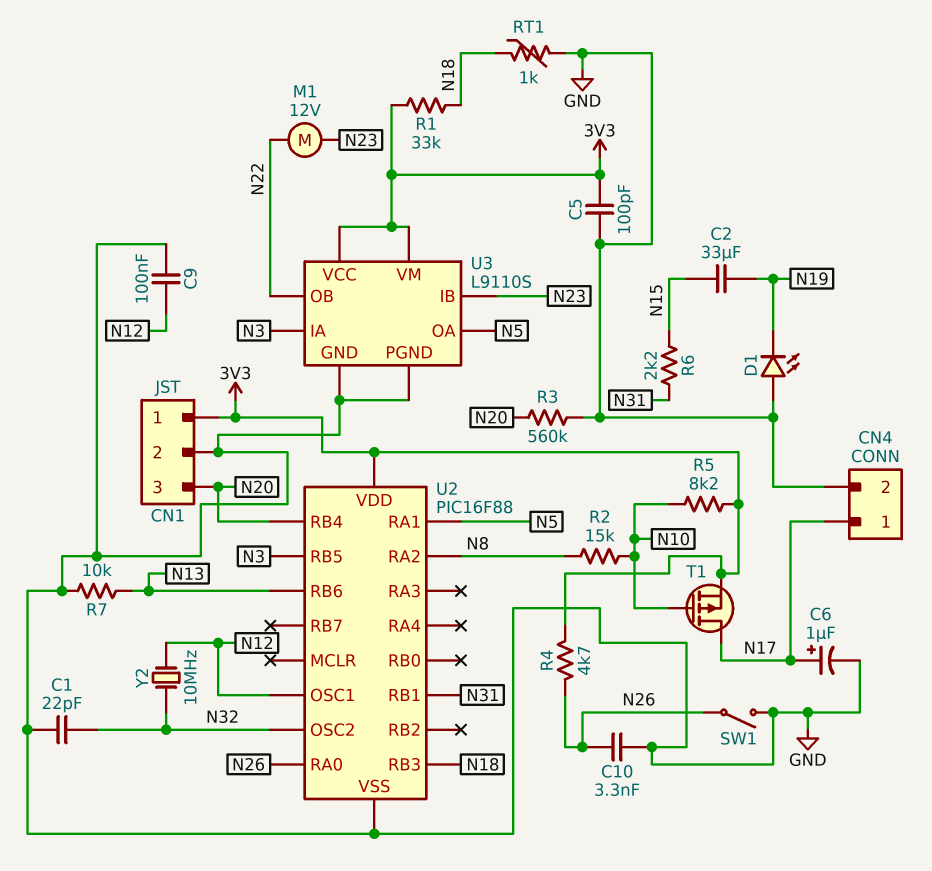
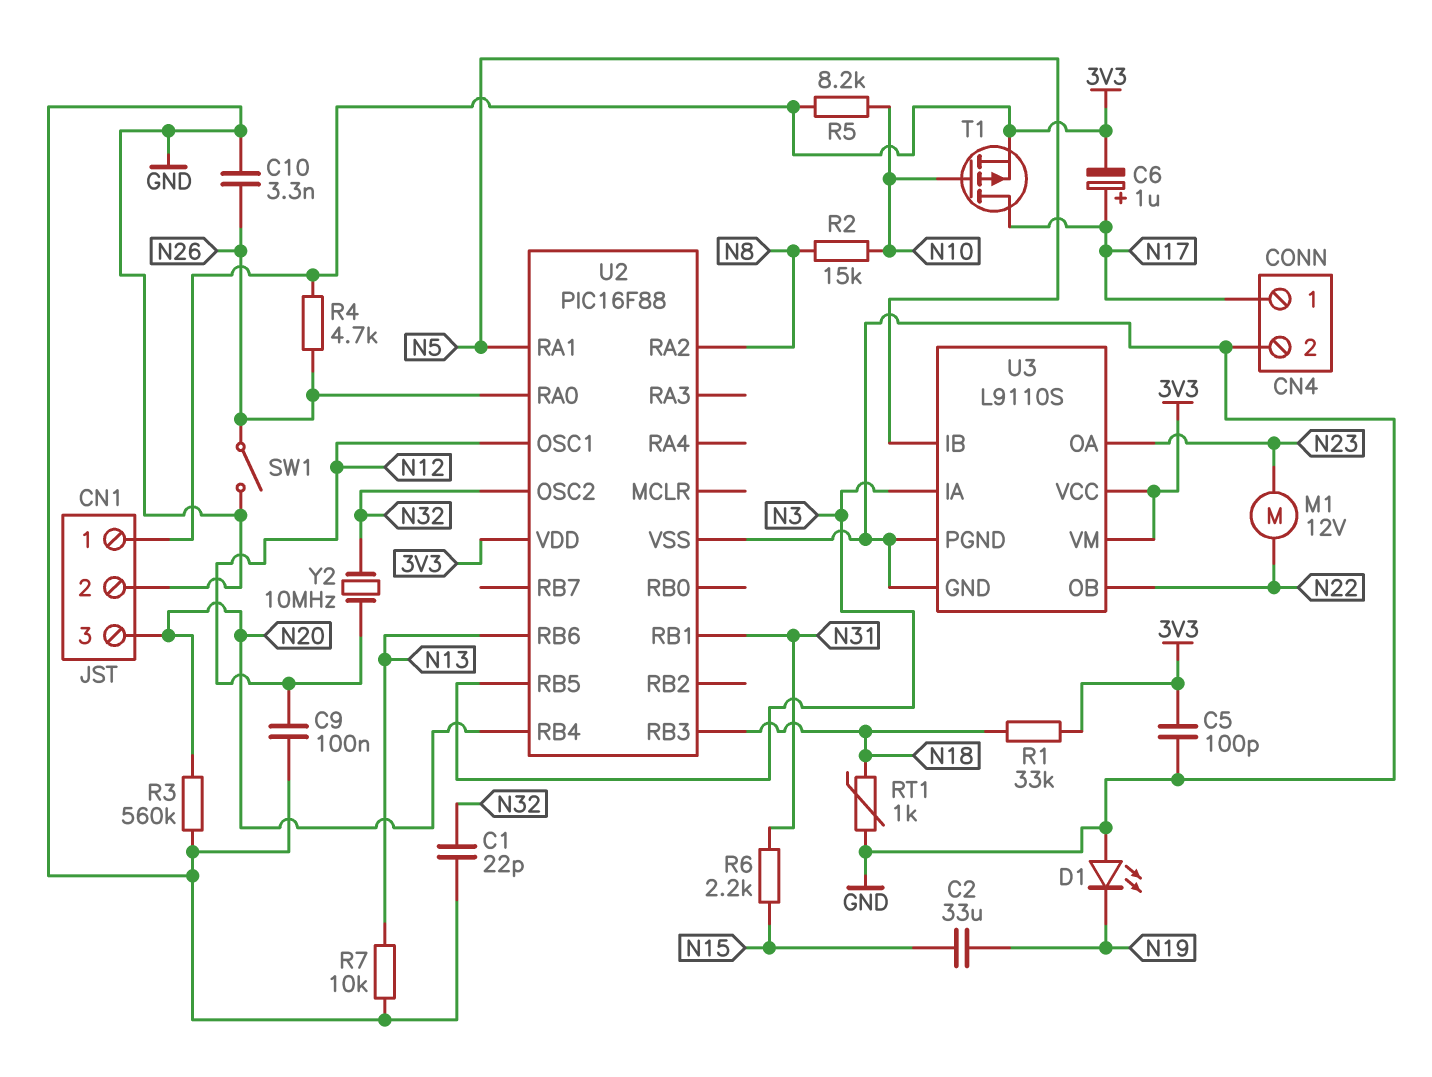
C6: 1uF (plus N17, minus GND) -> 1uF (plus N17, minus 3V3)
U3 pin IB: N23 -> N5
U3 pin OA: N5 -> N23

